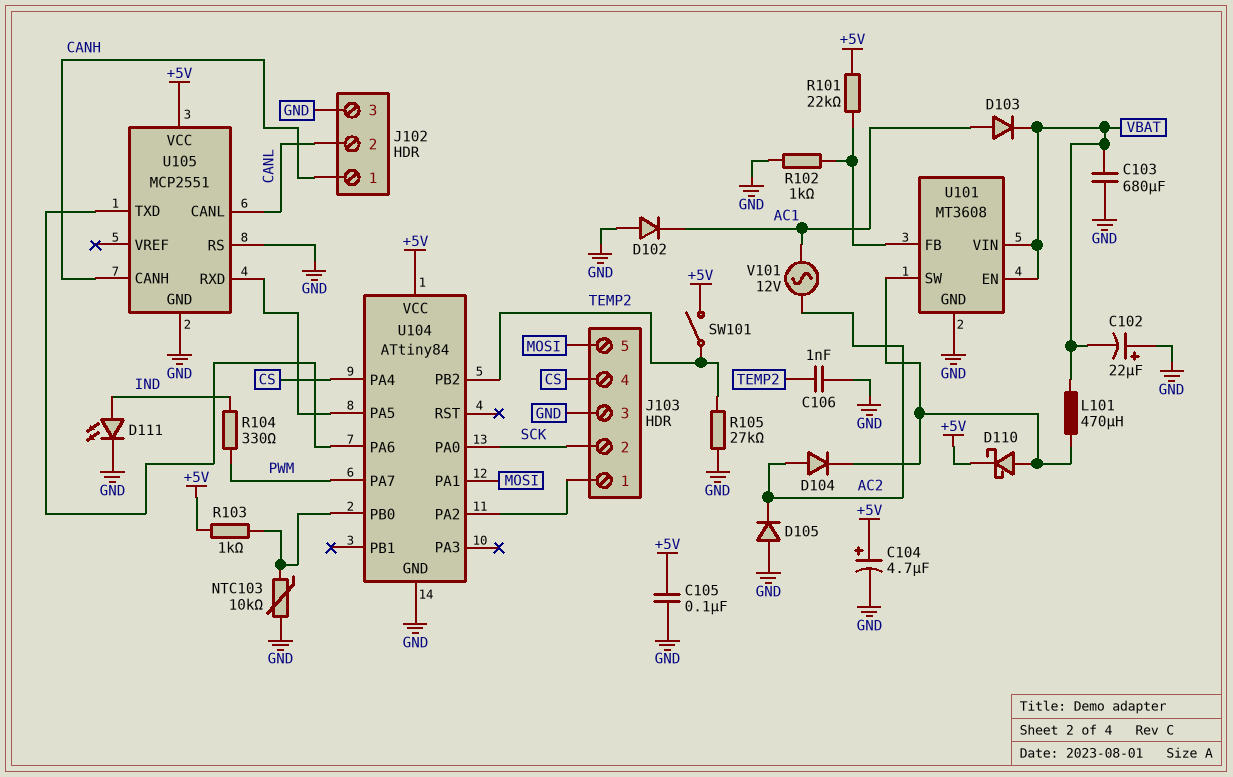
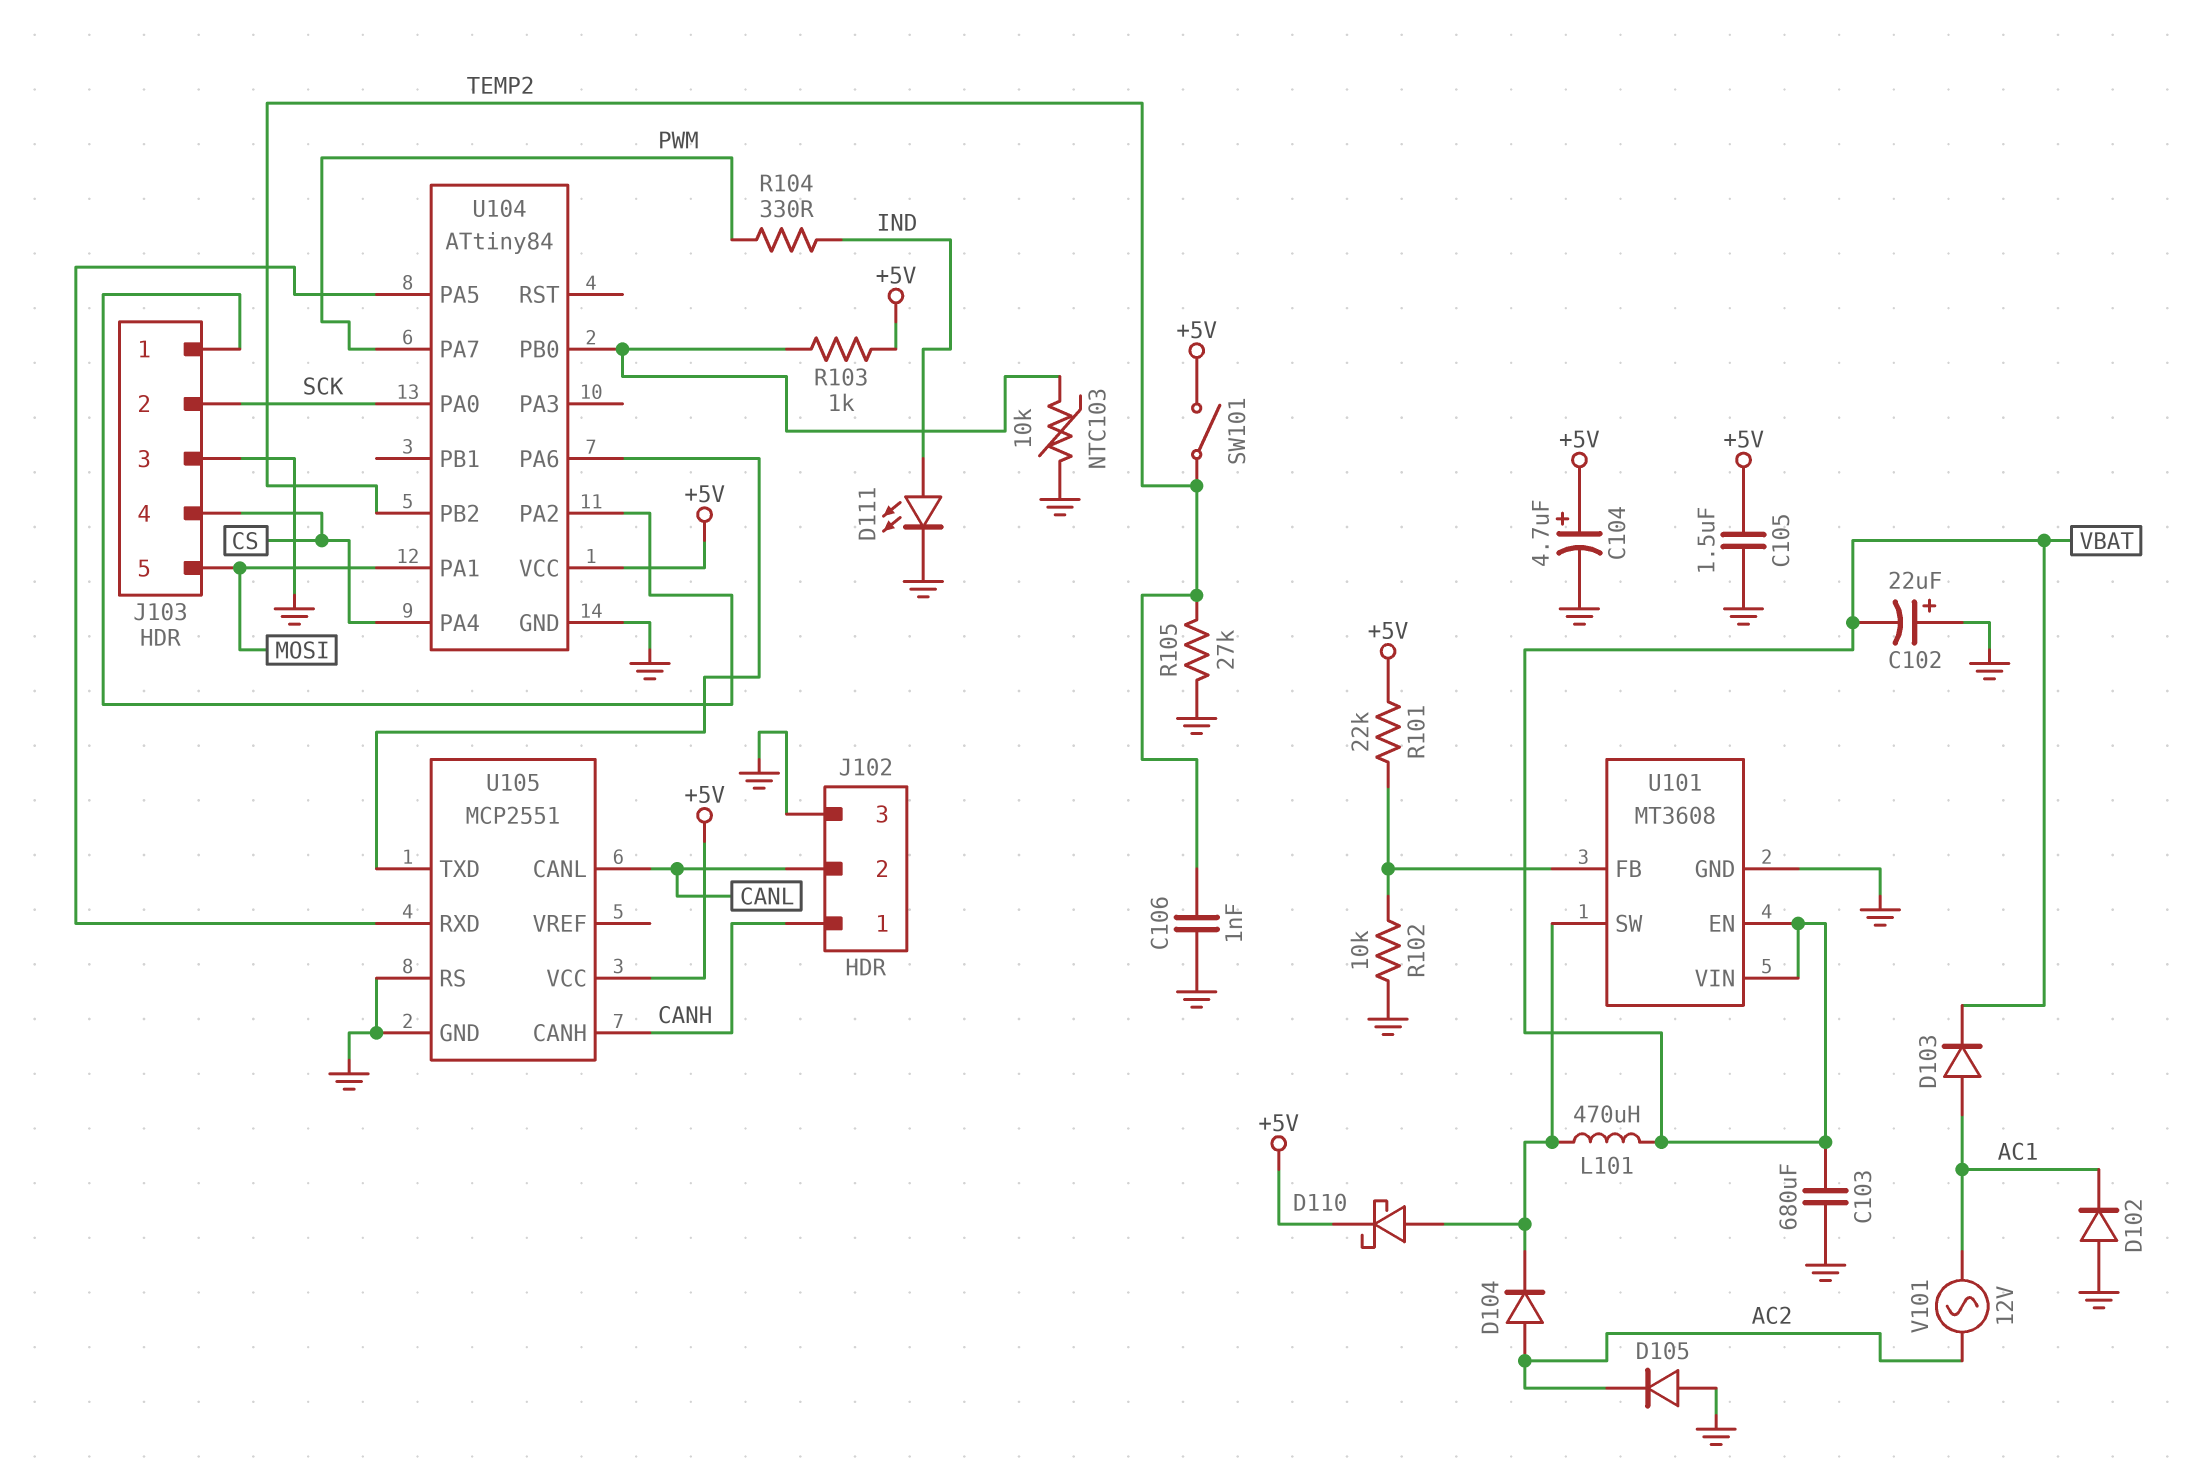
C105: 100nF (+5V, GND) -> 1.5uF (+5V, GND)
R102: 1k (GND, U101/FB) -> 10k (GND, U101/FB)

